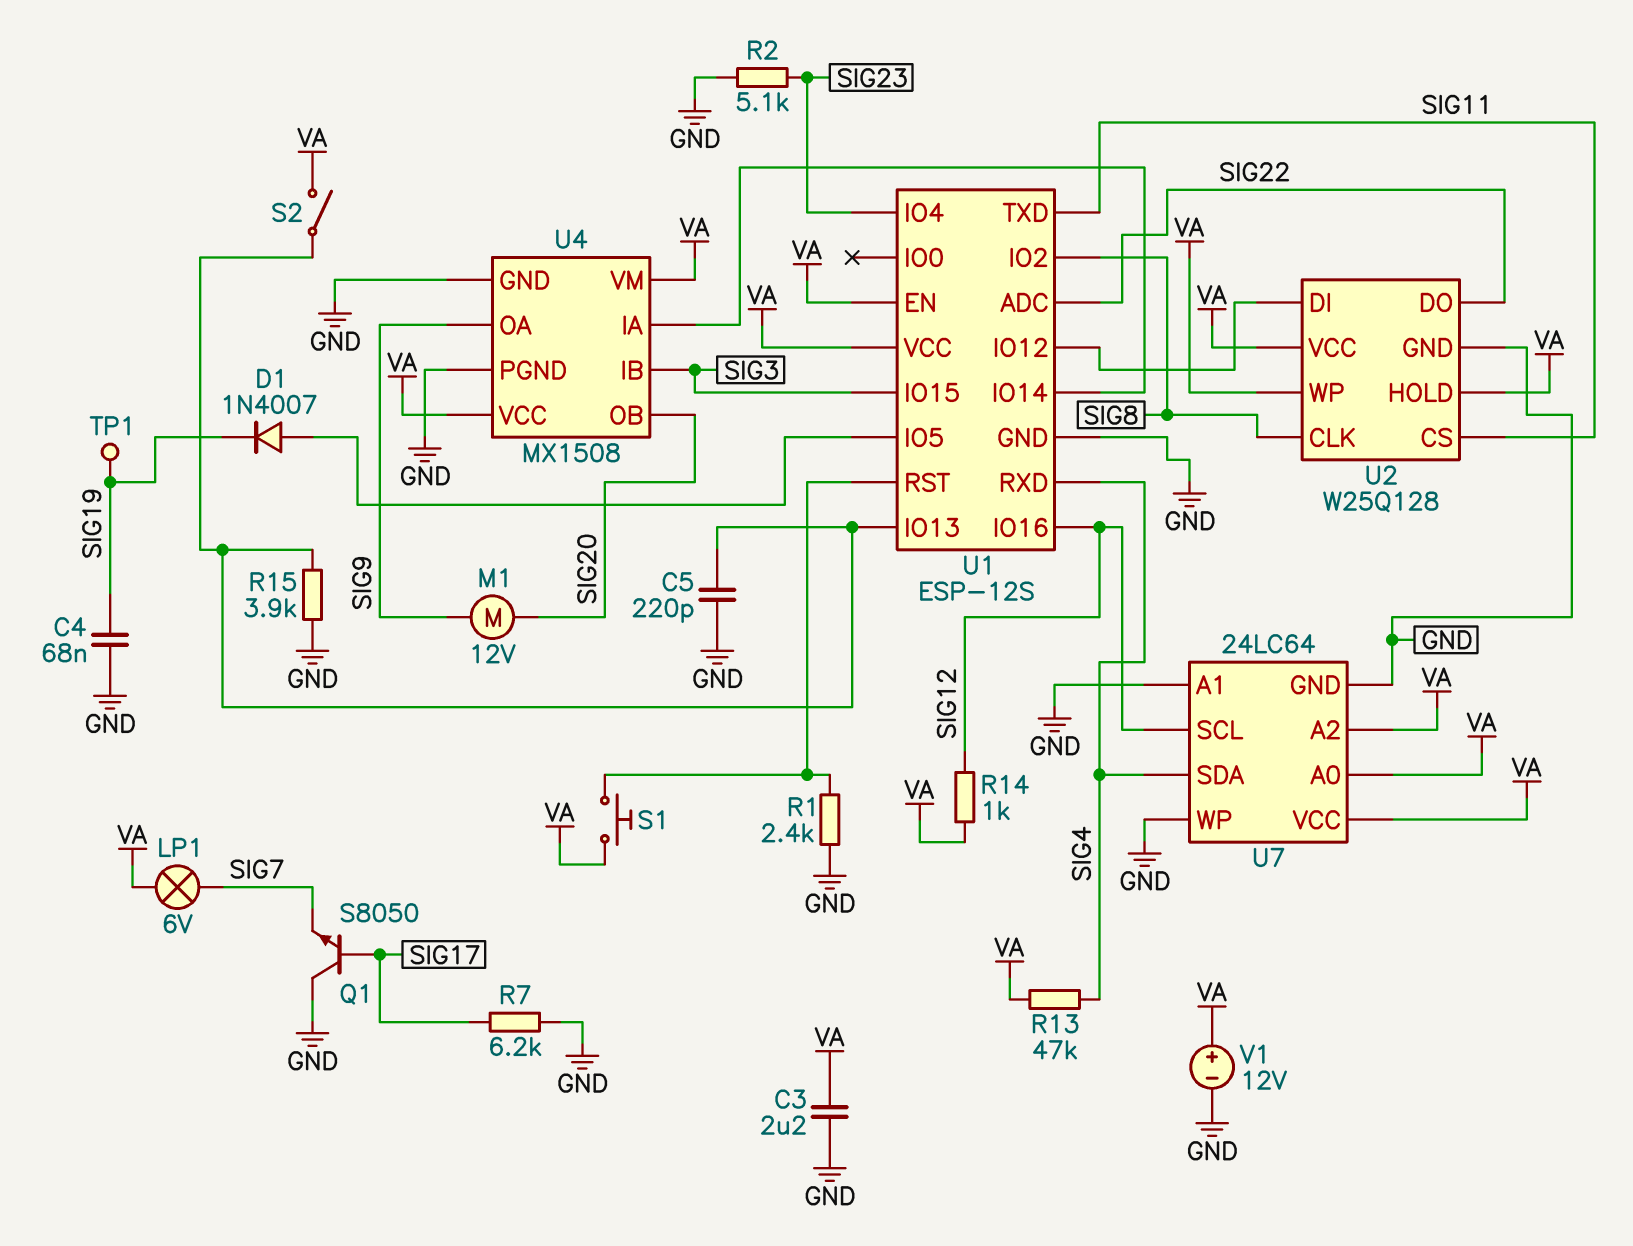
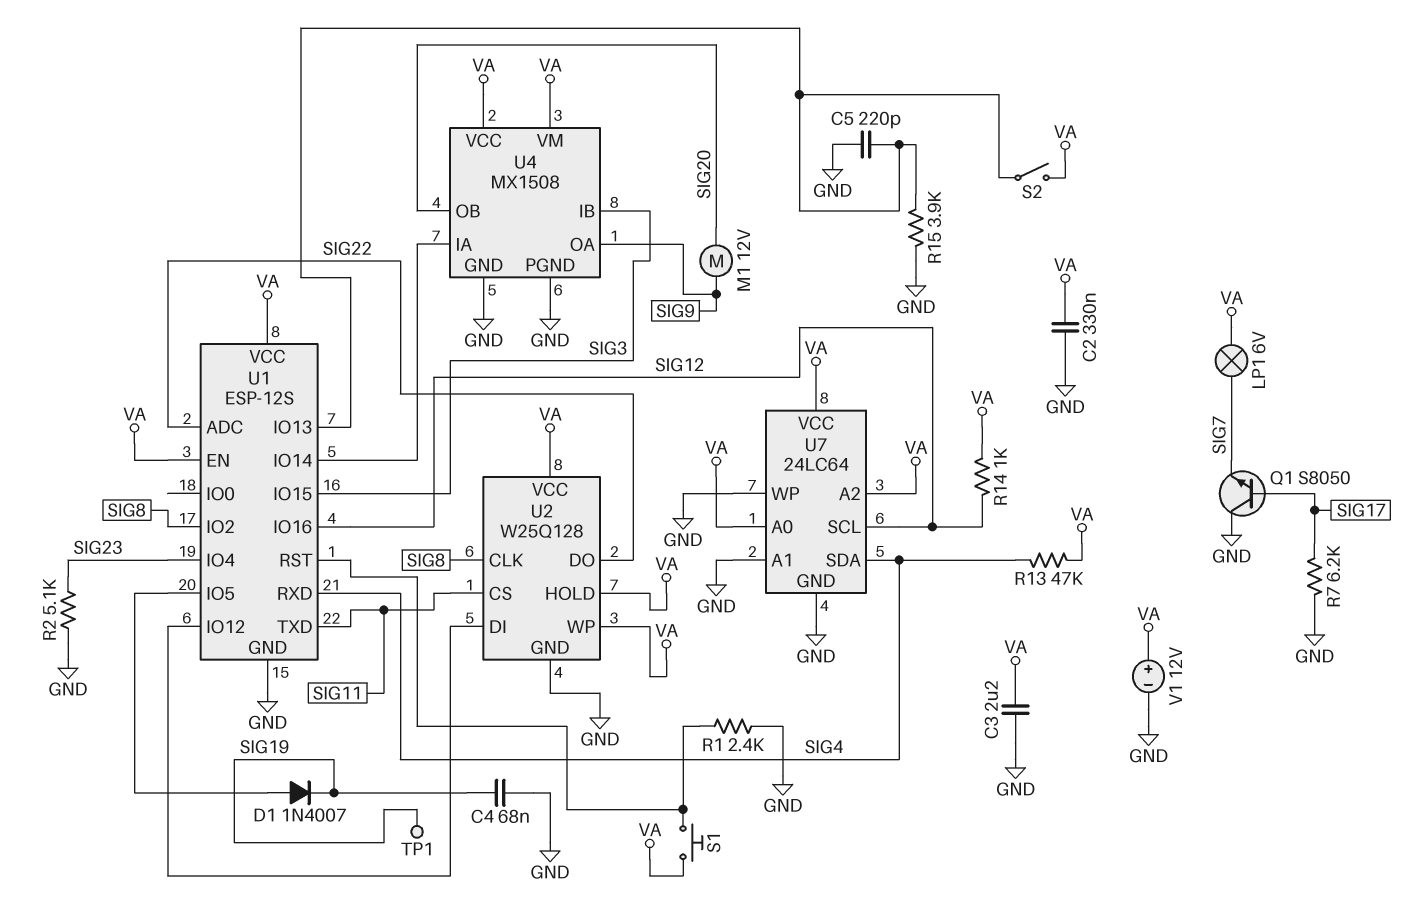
C2: none -> 330nF (GND, VA)

